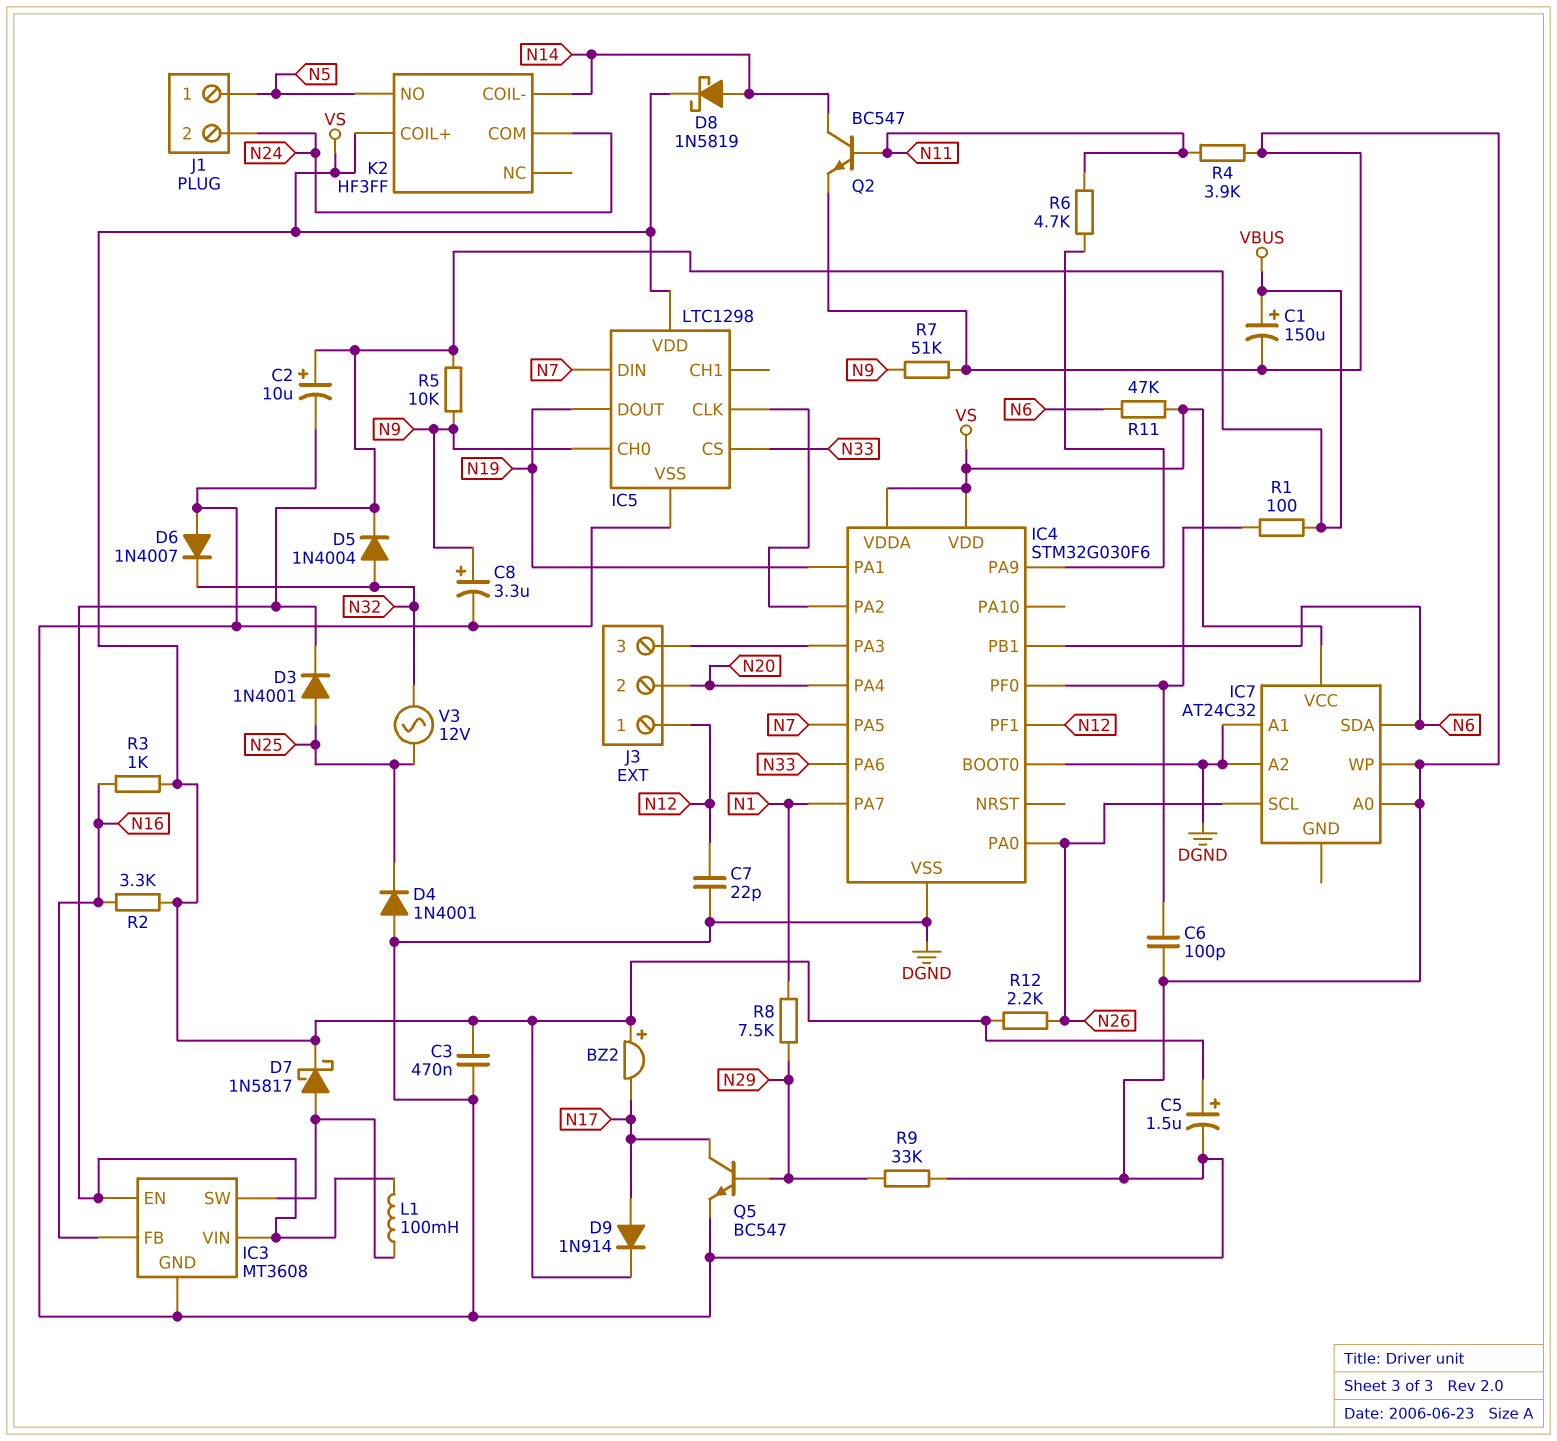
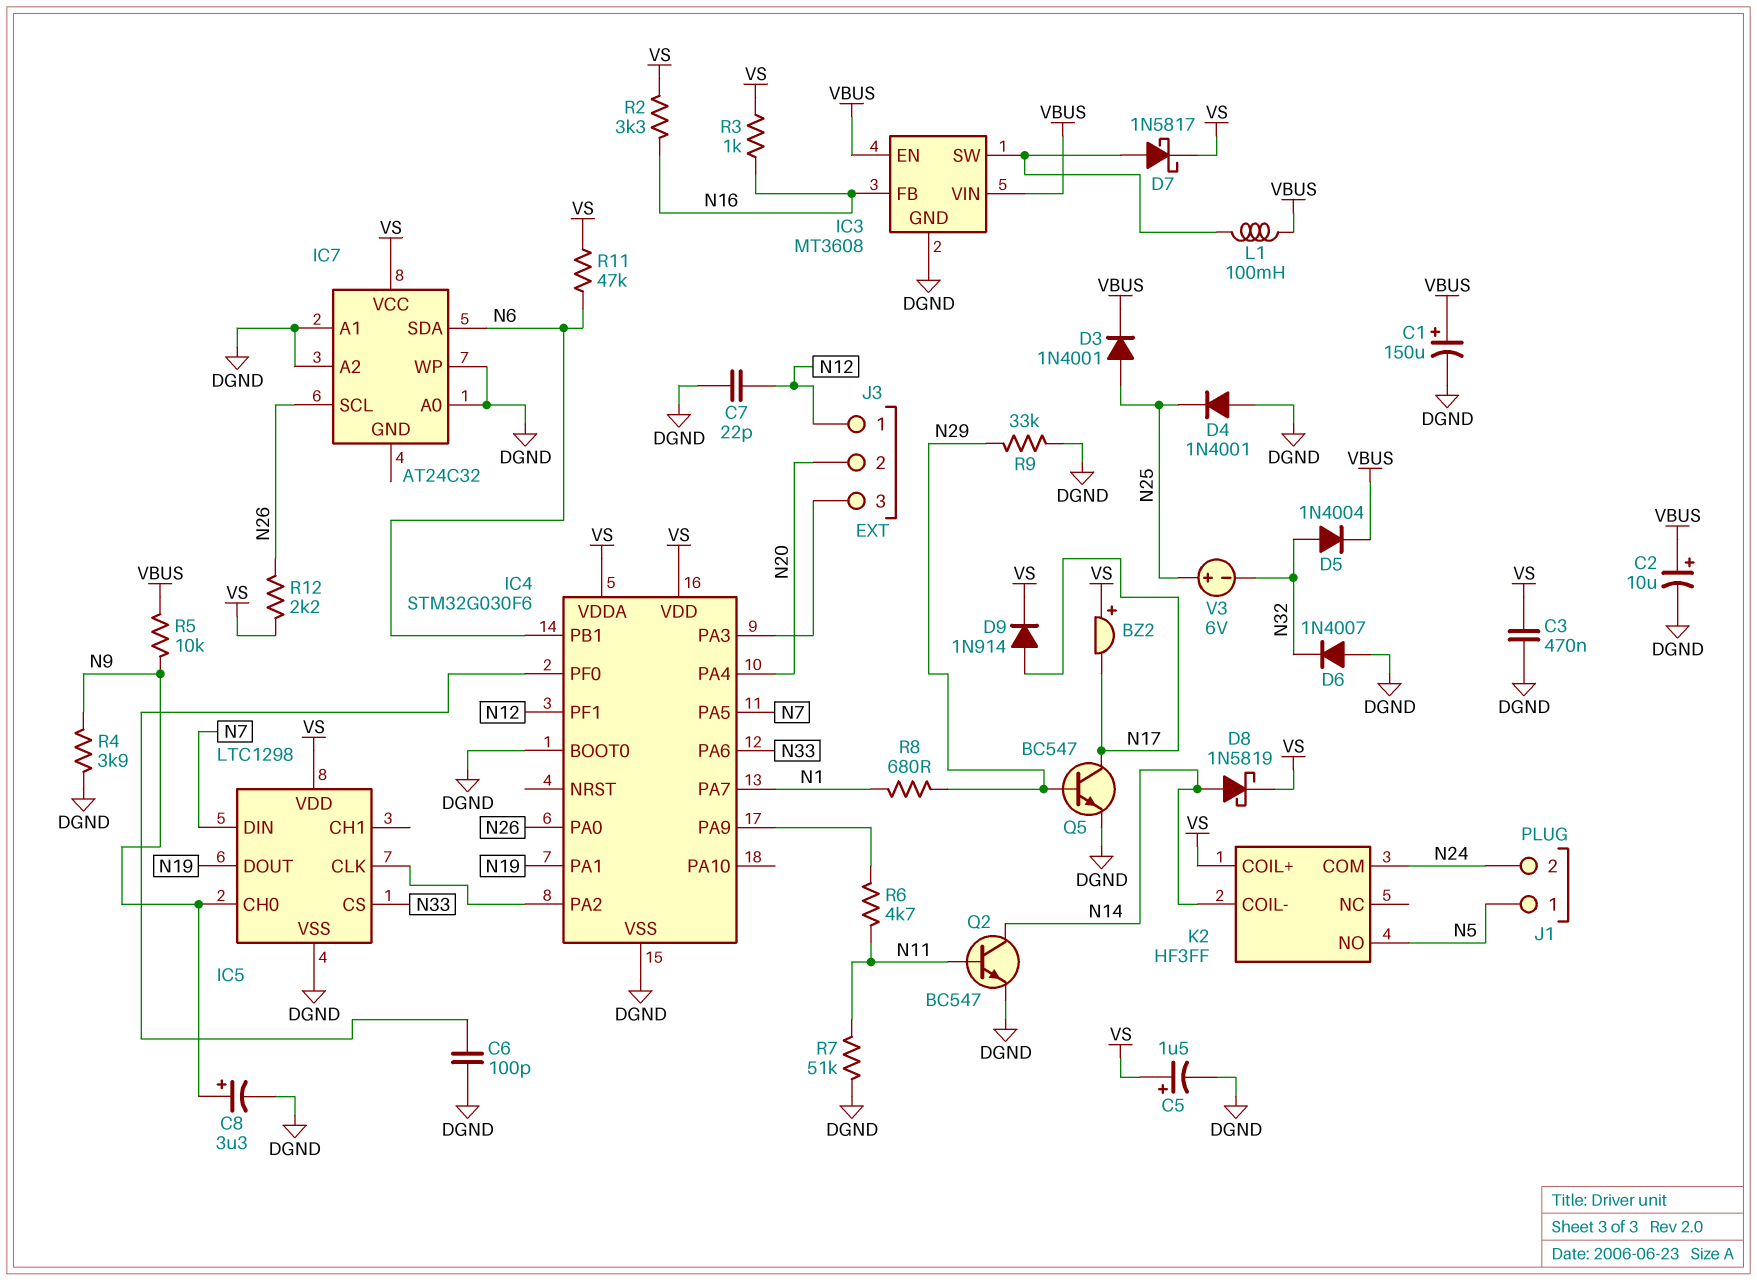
R1: 100 (IC4/PF0, VBUS) -> none
R4: 3.9k (DGND, N11) -> 3.9k (DGND, N9)
R7: 51k (DGND, N9) -> 51k (DGND, N11)
R8: 7.5k (N1, N29) -> 680 (N1, N29)
V3: AC 12V (N25, N32) -> 6V (plus N25, minus N32)

